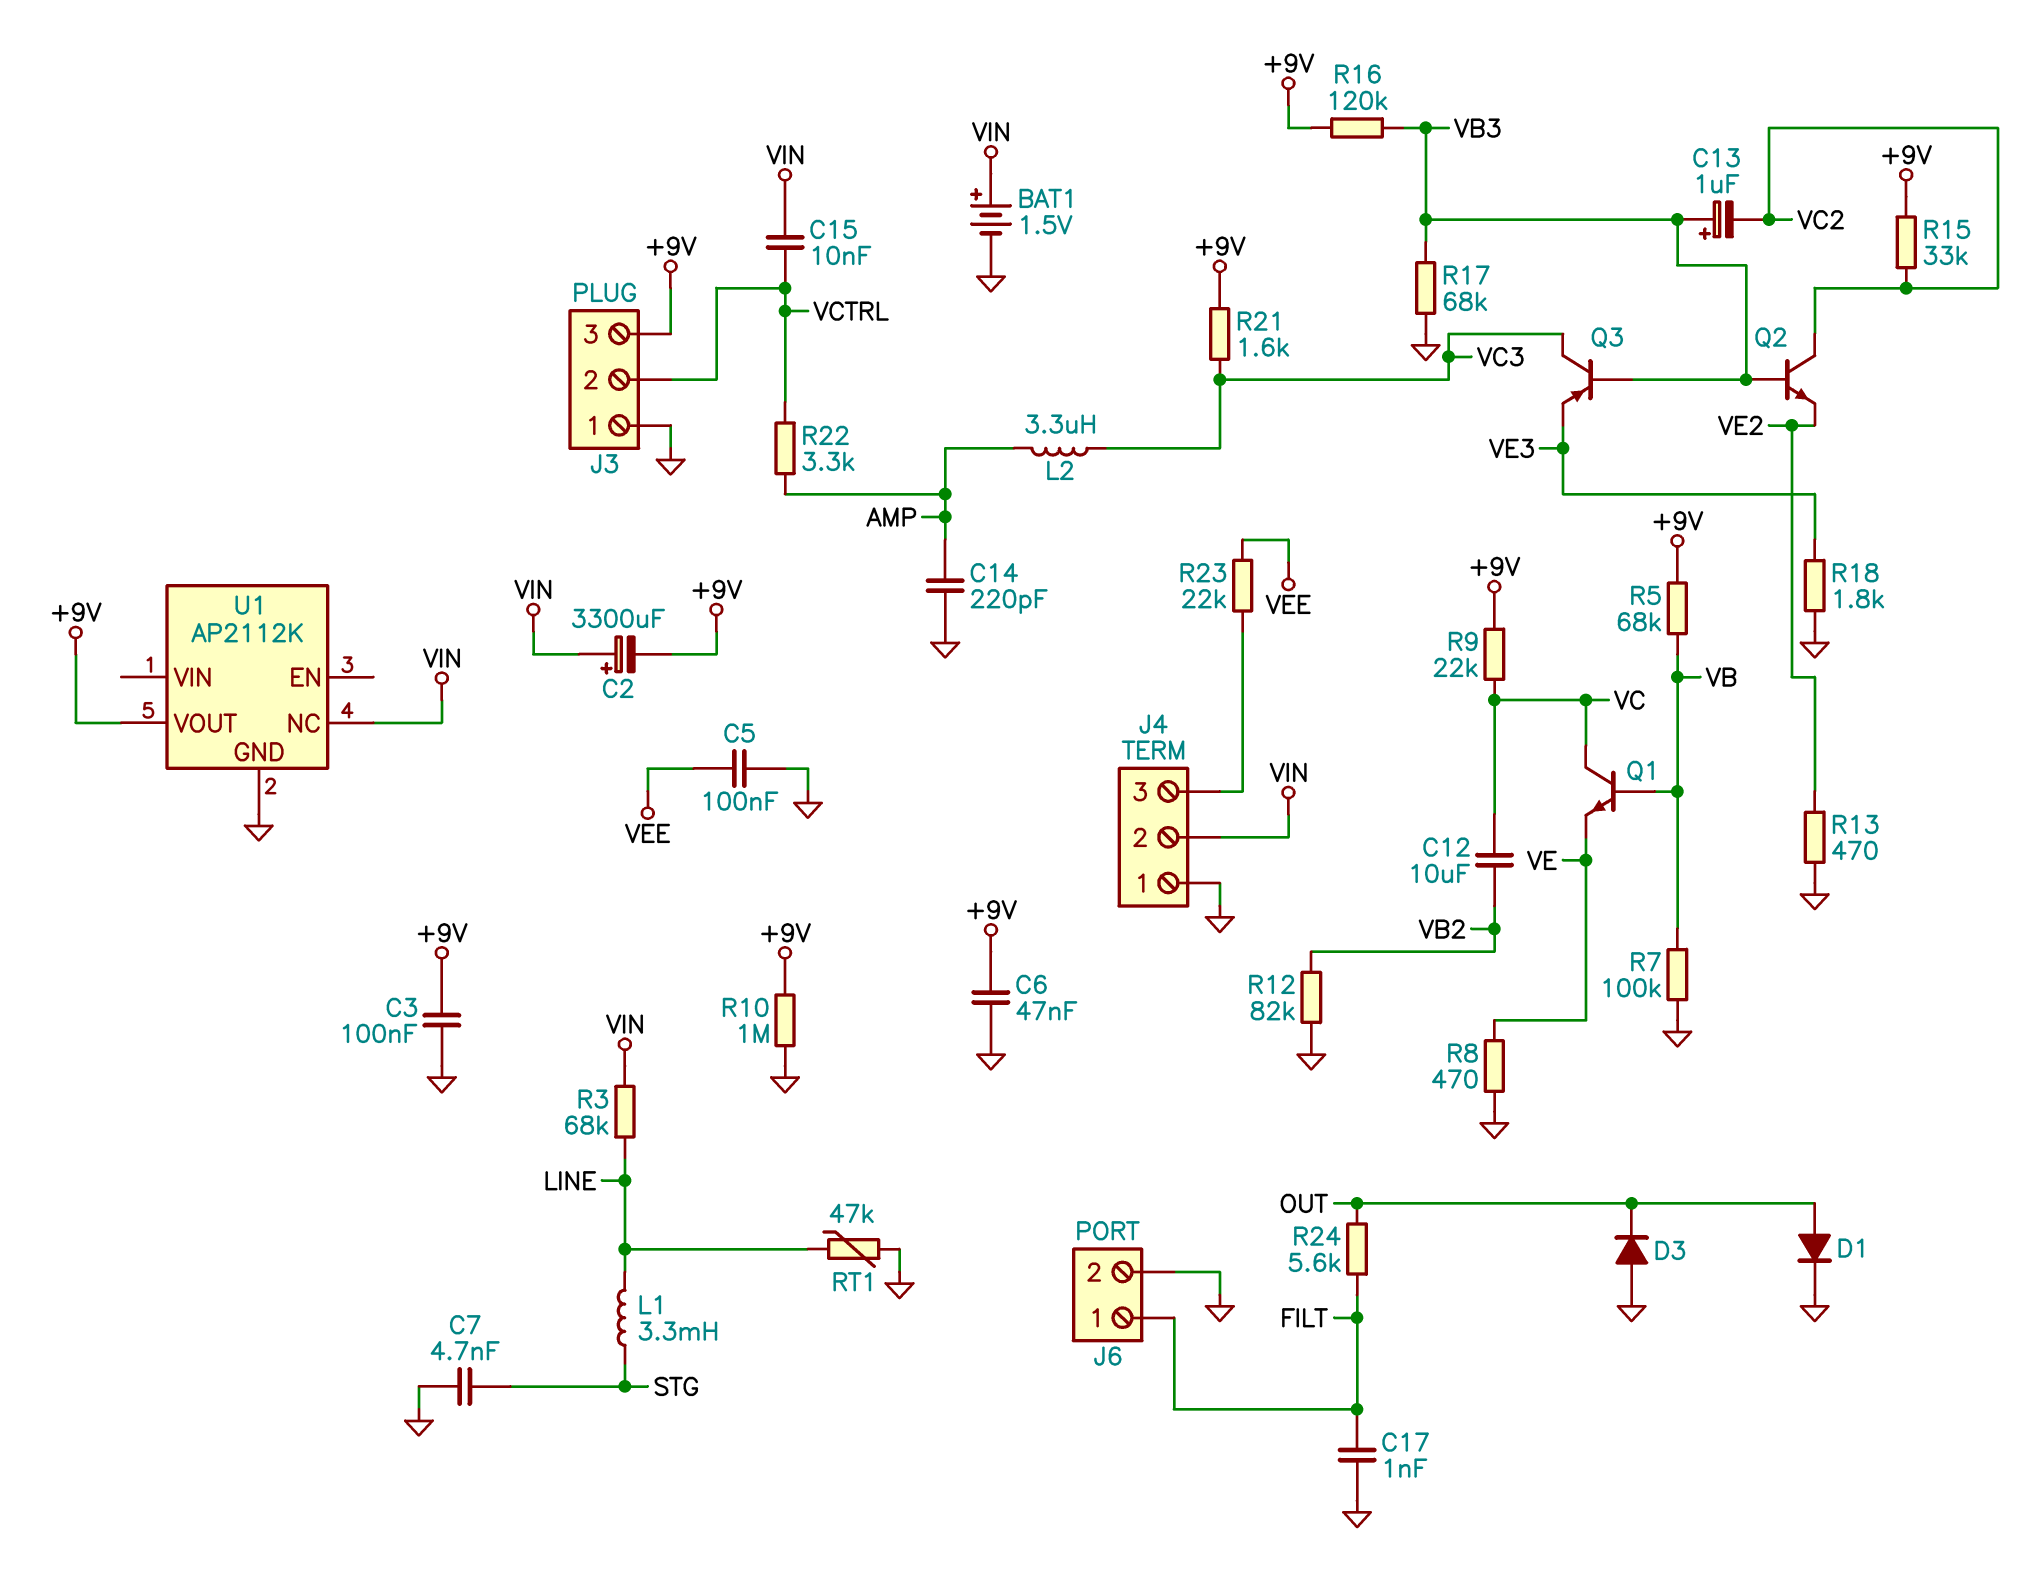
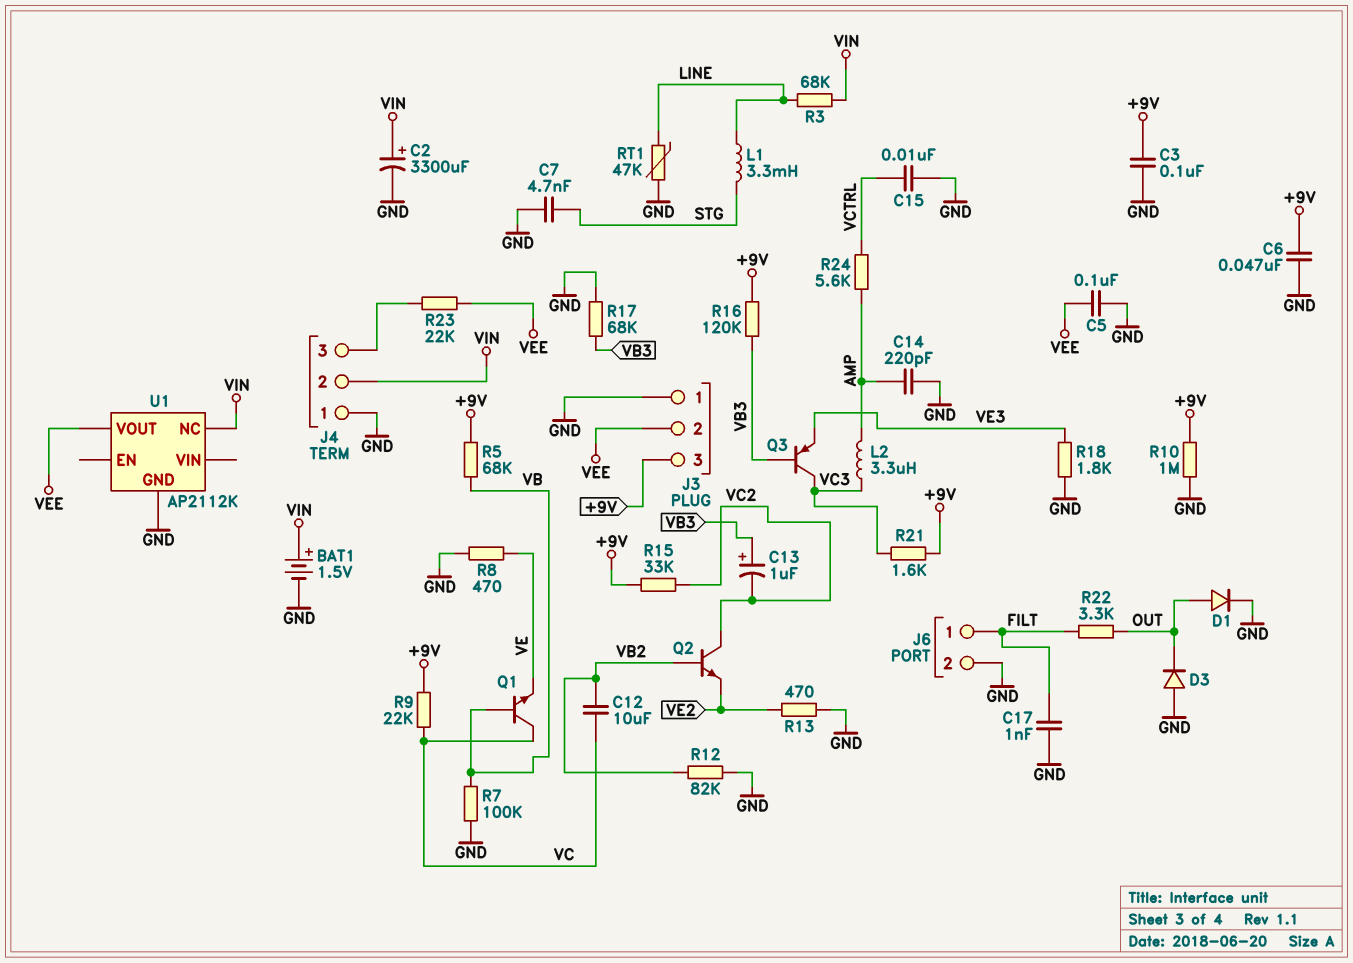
C2: 3300uF (plus VIN, minus +9V) -> 3300uF (plus VIN, minus GND)
C15: 10nF (VCTRL, VIN) -> 10nF (GND, VCTRL)
J3 pin 2: VCTRL -> VEE
Q2: NPN (B VB3, C VC2, E VE2) -> NPN (B VB2, C VC2, E VE2)
R22: 3.3k (AMP, VCTRL) -> 3.3k (FILT, OUT)
R24: 5.6k (FILT, OUT) -> 5.6k (AMP, VCTRL)
U1 pin VOUT: +9V -> VEE

